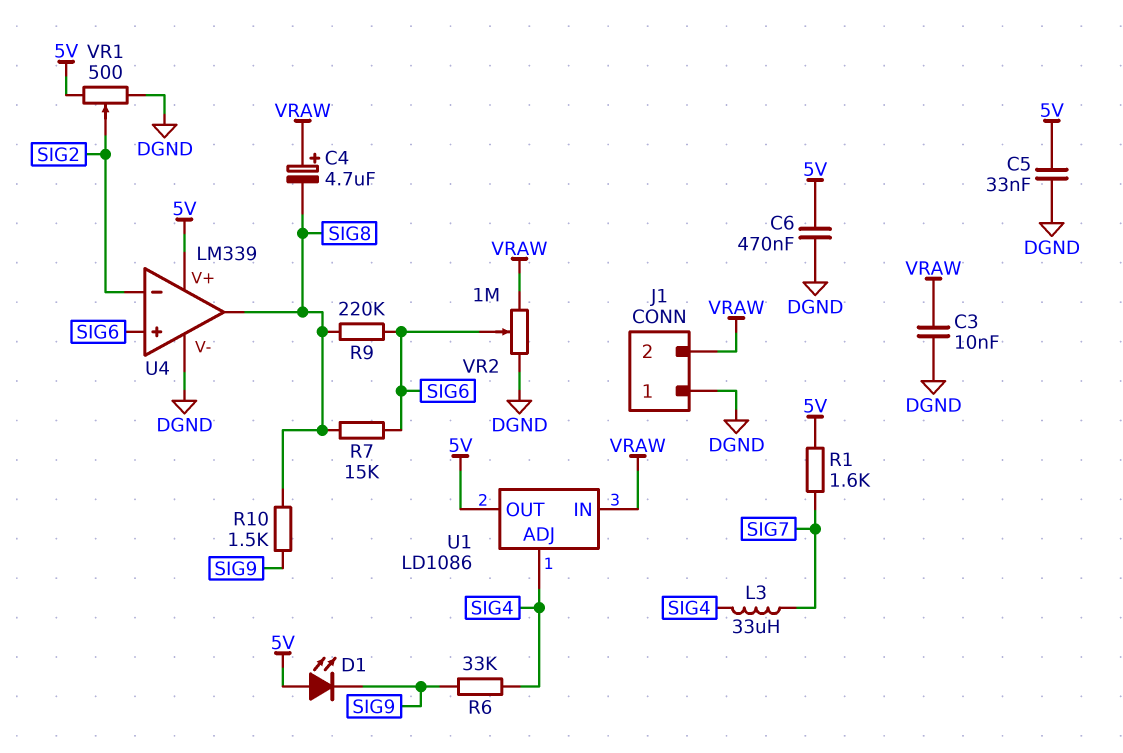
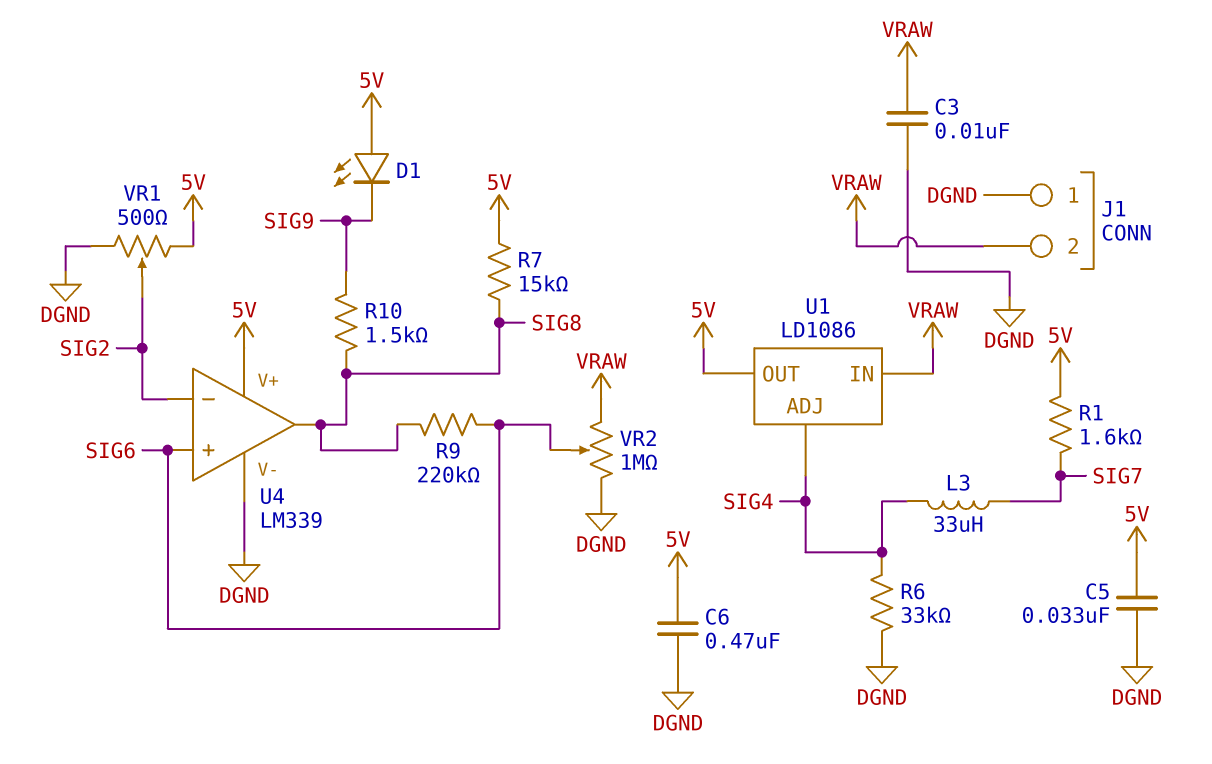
C4: 4.7uF (plus VRAW, minus SIG8) -> none
R6: 33k (SIG4, SIG9) -> 33k (DGND, SIG4)
R7: 15k (SIG6, SIG8) -> 15k (5V, SIG8)

